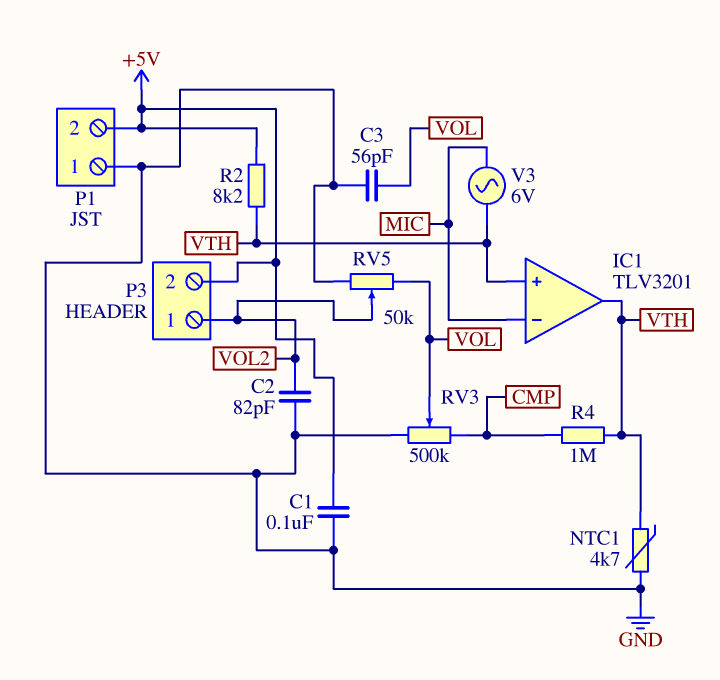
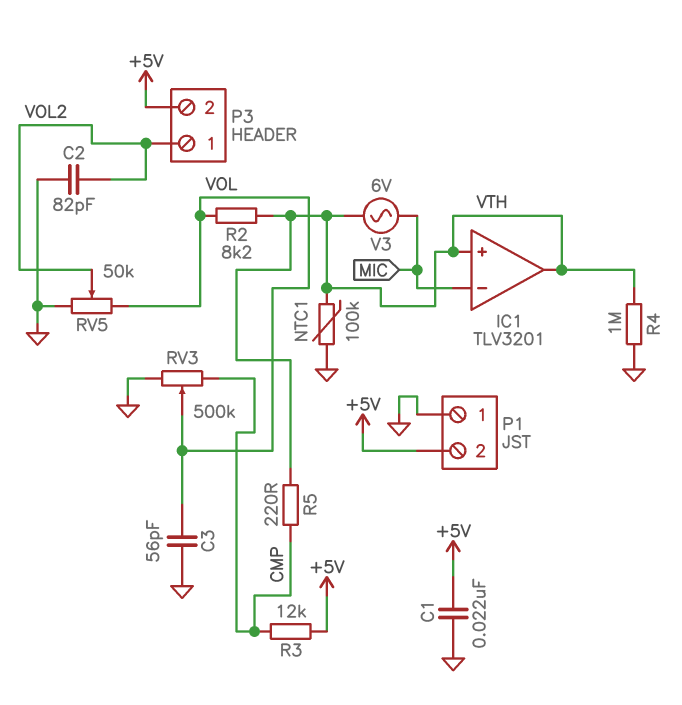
C1: 100nF (+5V, GND) -> 22nF (+5V, GND)
NTC1: 4.7k (GND, VTH) -> 100k (GND, VTH)
R2: 8.2k (+5V, VTH) -> 8.2k (VOL, VTH)
R3: none -> 12k (+5V, CMP)
R4: 1M (CMP, VTH) -> 1M (GND, VTH)
R5: none -> 220 (CMP, VTH)

